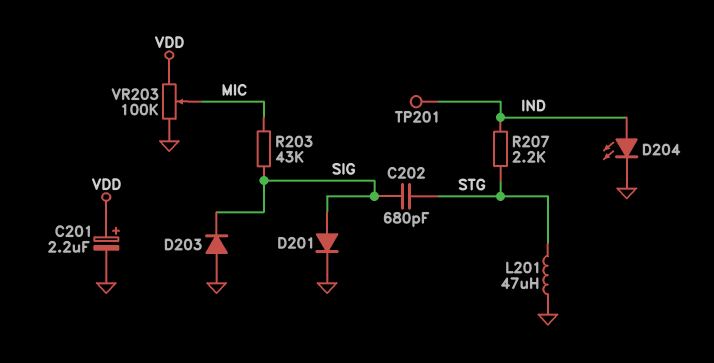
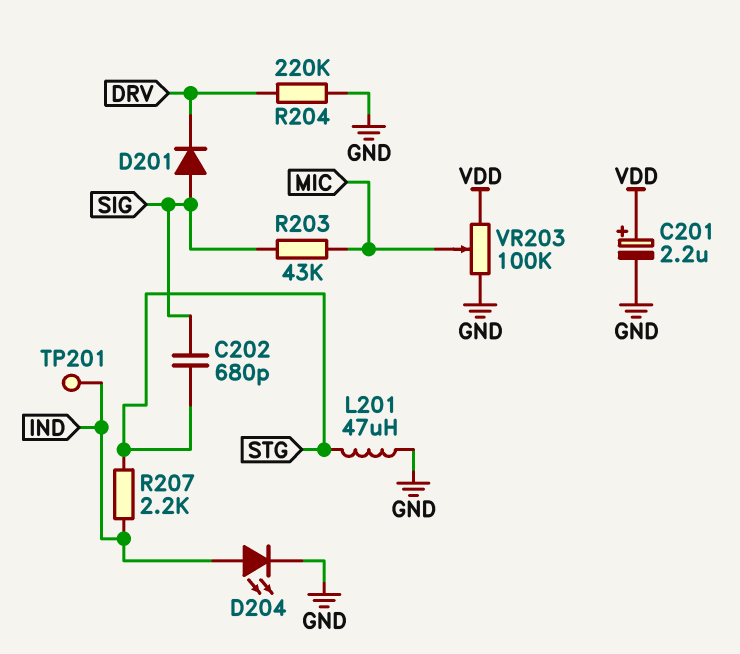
D201: diode (A SIG, K GND) -> diode (A SIG, K DRV)
D203: diode (A GND, K SIG) -> none
R204: none -> 220k (DRV, GND)

